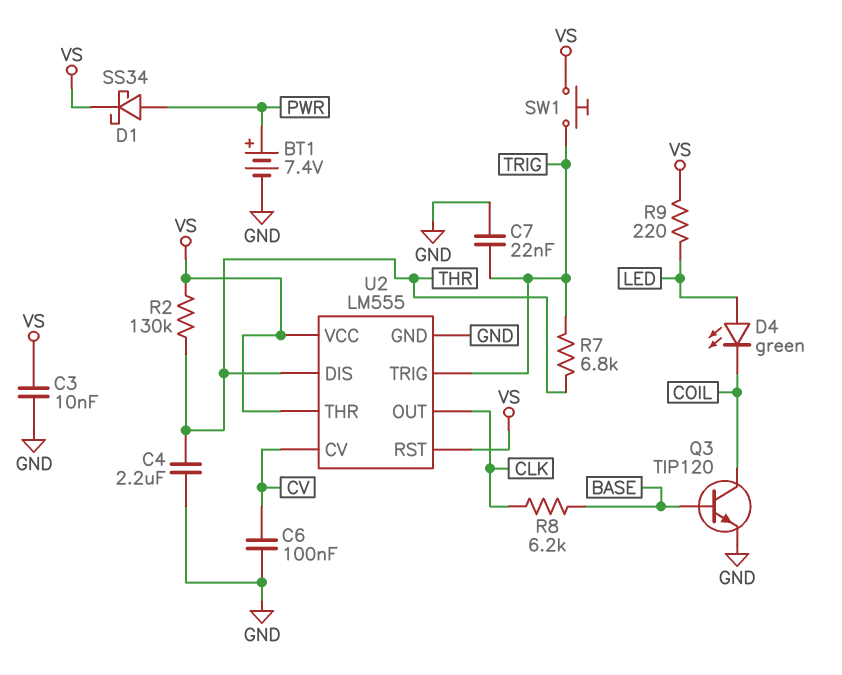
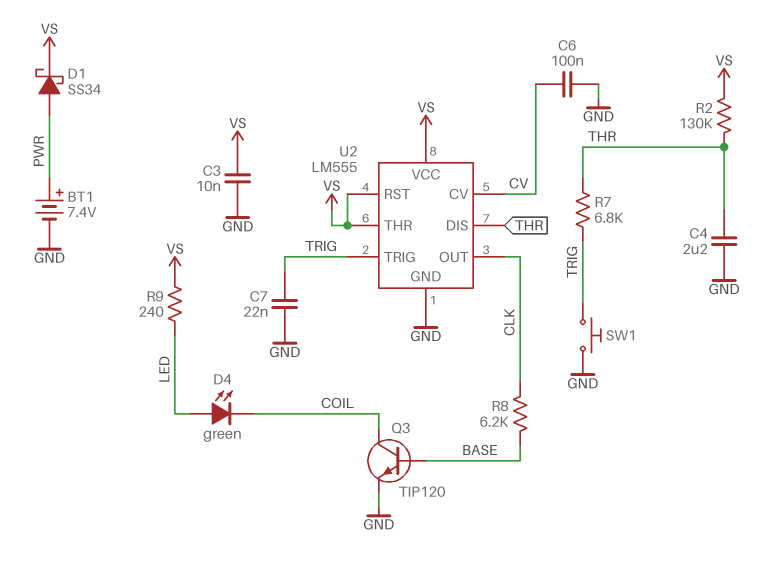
R9: 220 (LED, VS) -> 240 (LED, VS)
SW1: button (TRIG, VS) -> button (GND, TRIG)

